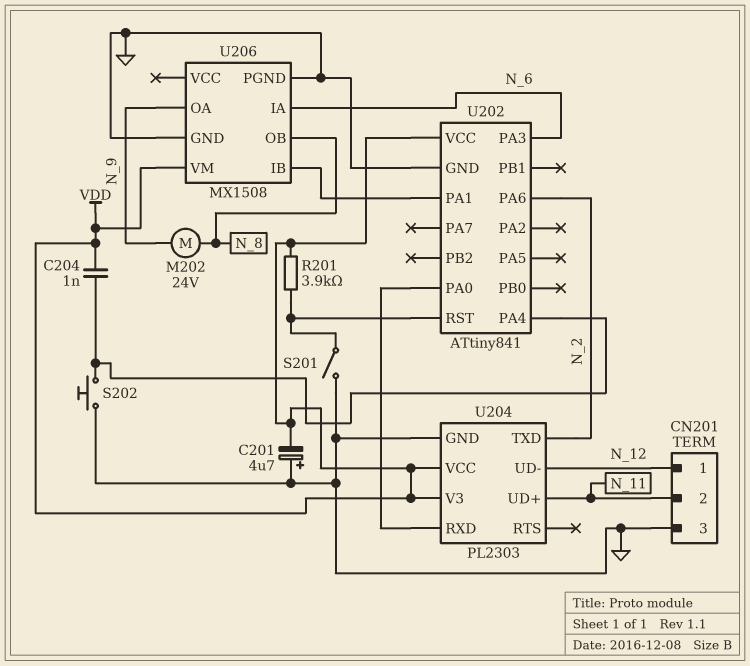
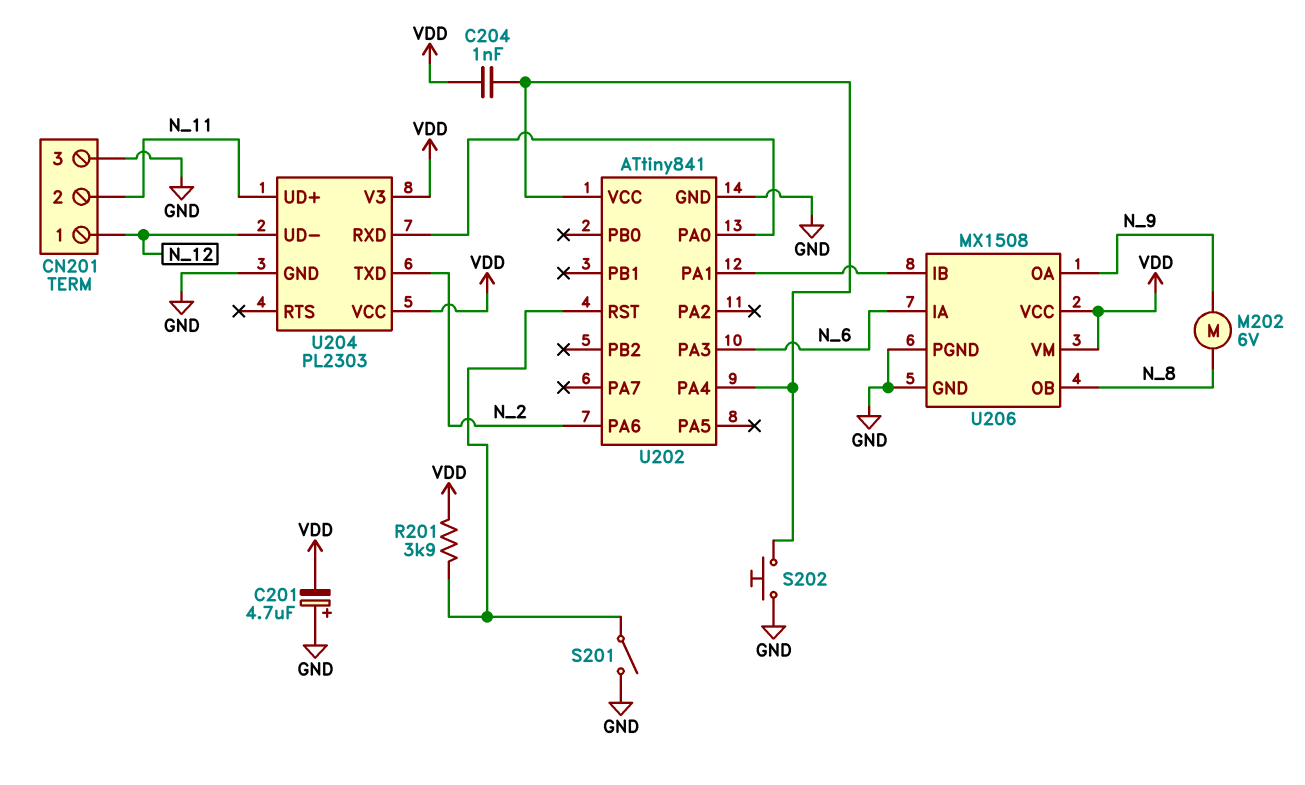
M202: motor 24V (N_8, N_9) -> motor 6V (N_8, N_9)
U202 pin VCC: VDD -> U202/PA4
U206 pin VCC: none -> VDD

